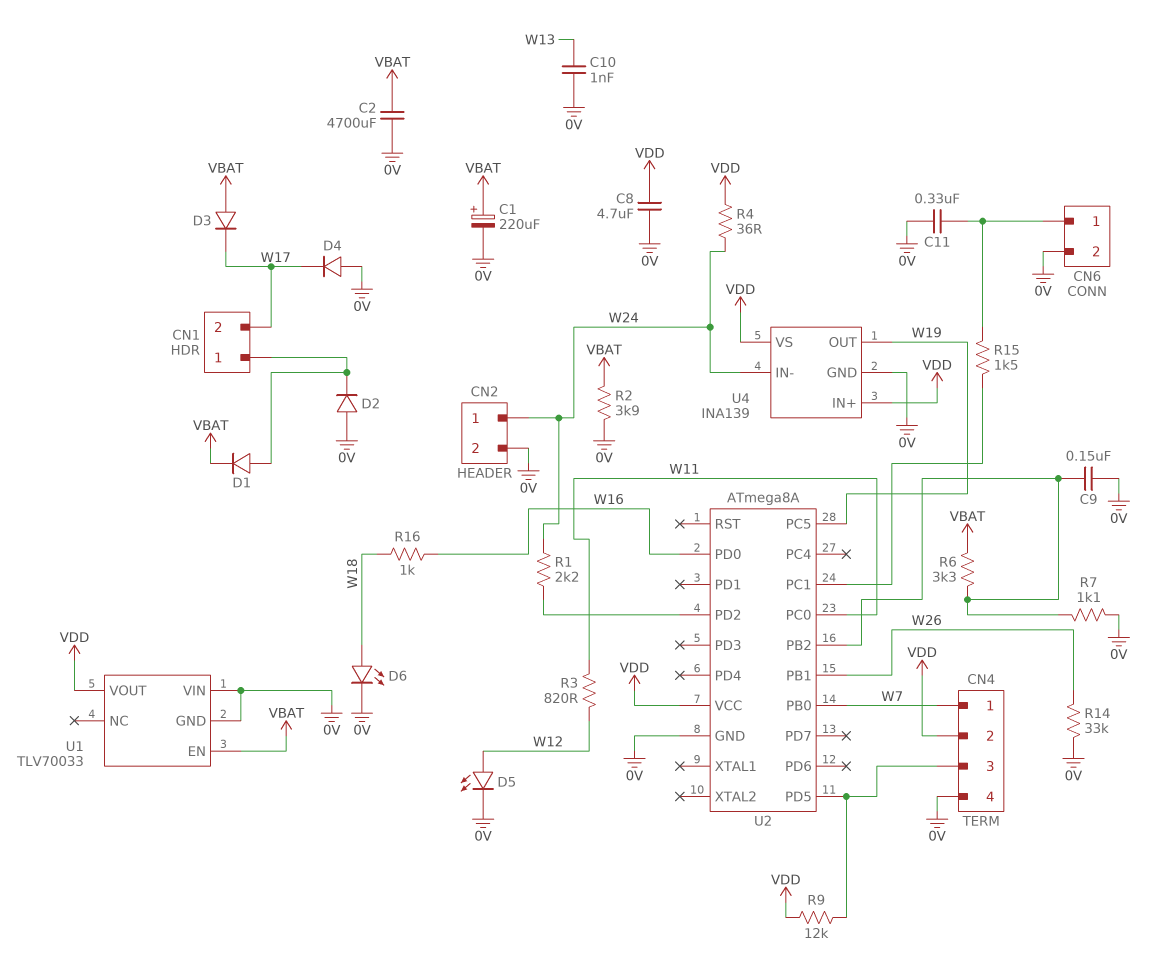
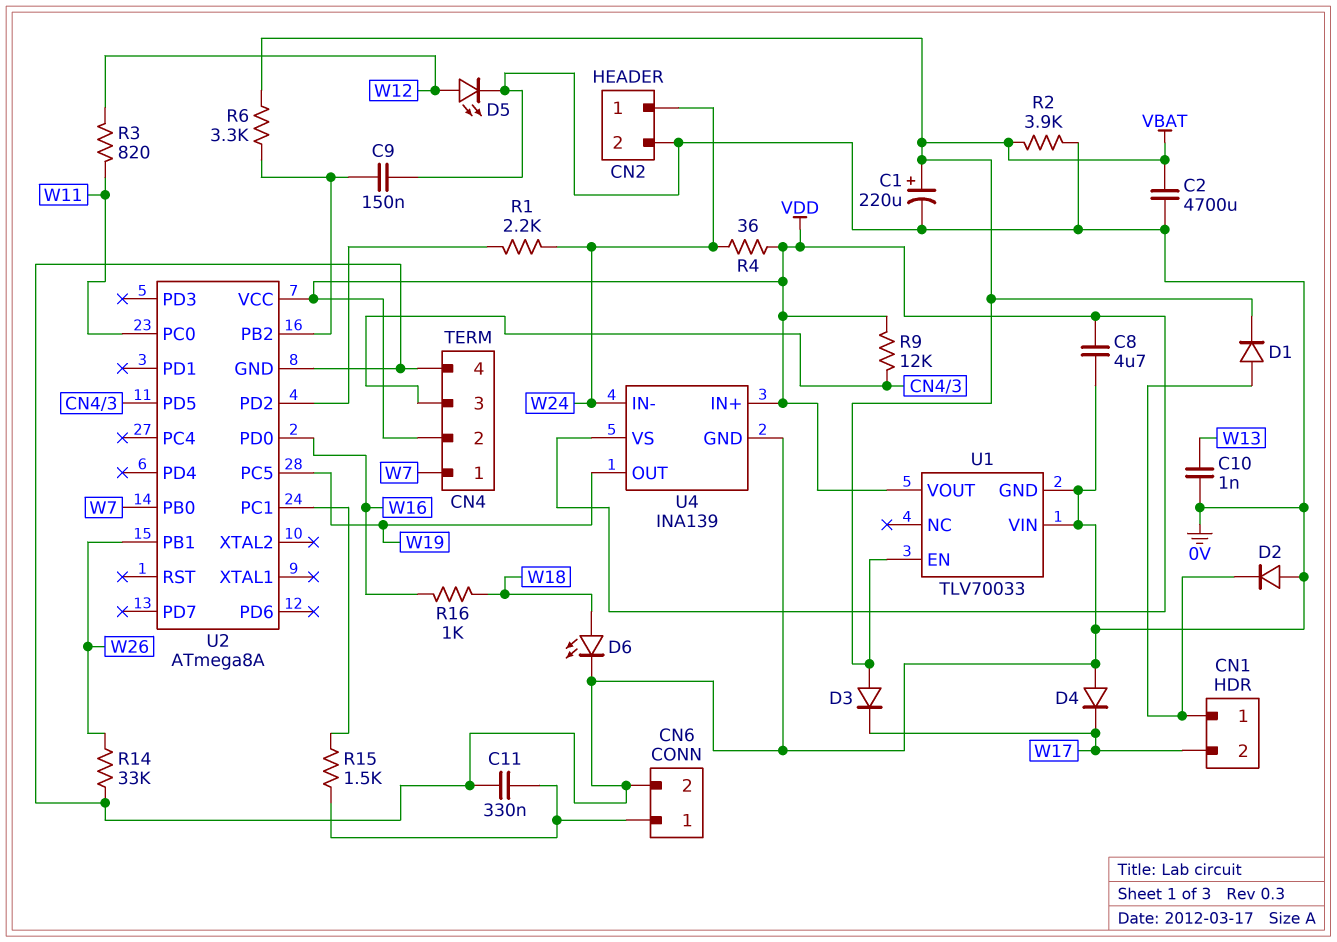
R7: 1.1k (0V, U2/PB2) -> none

